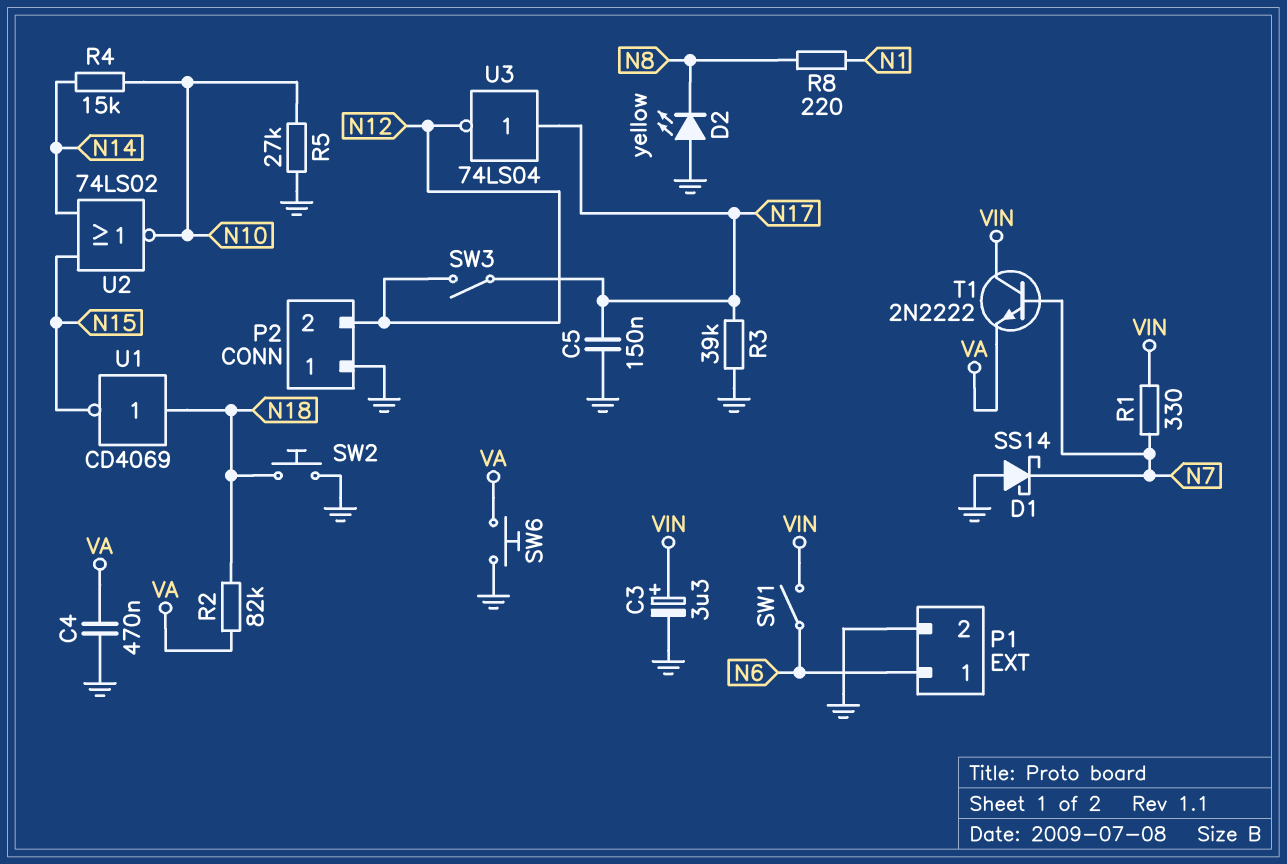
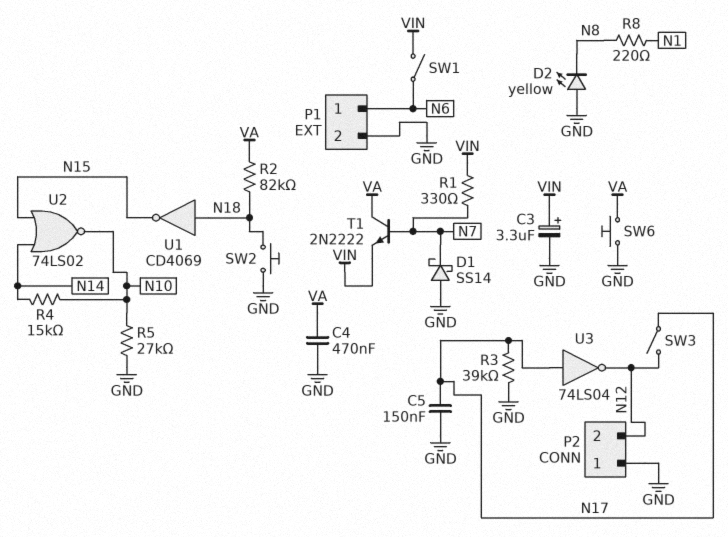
T1: NPN 2N2222 (B N7, C VIN, E VA) -> NPN 2N2222 (B N7, C VA, E VIN)

